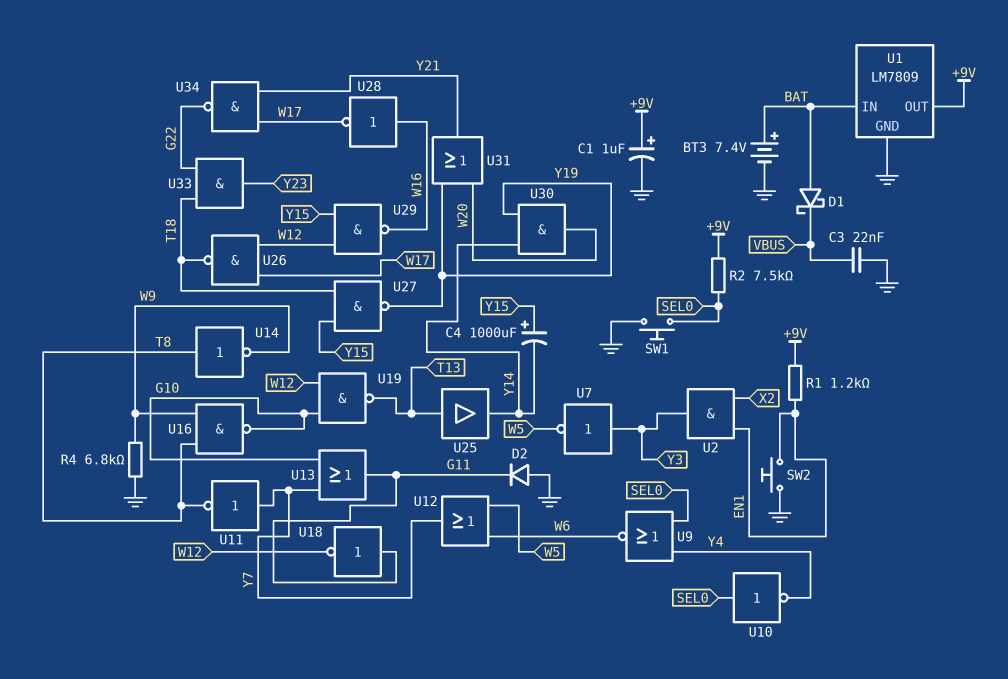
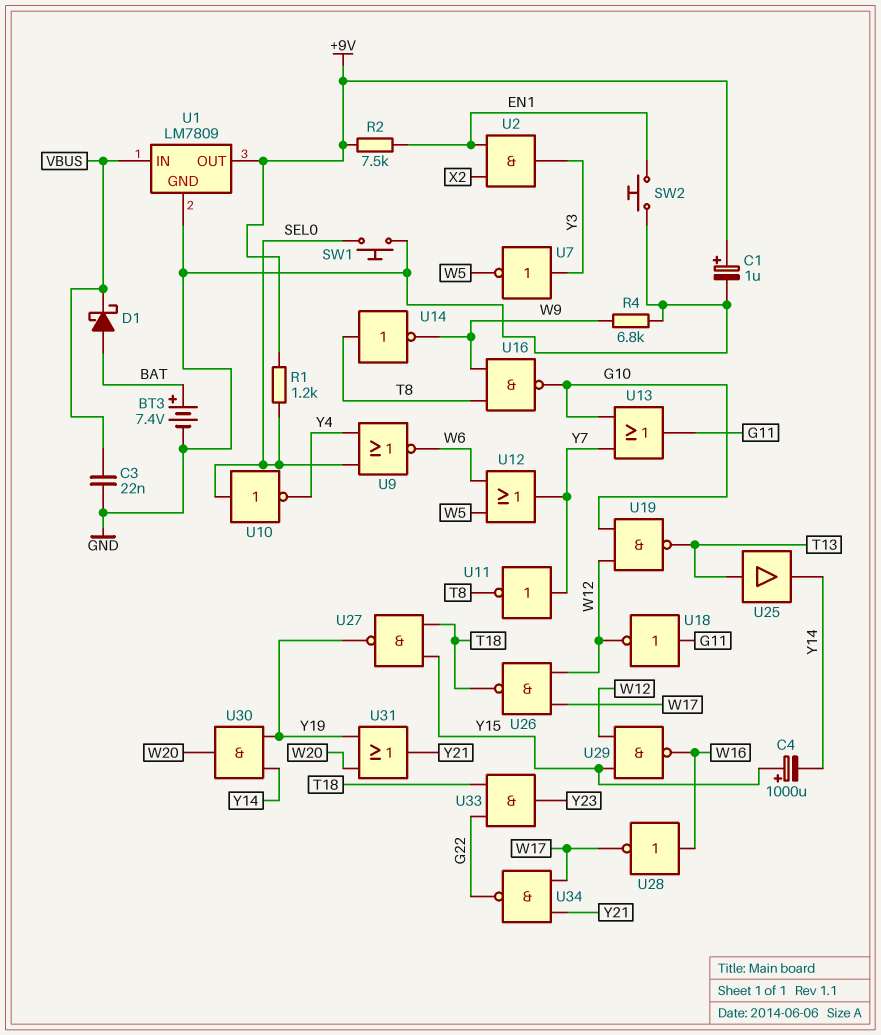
D2: diode (A GND, K G11) -> none
R1: 1.2k (+9V, EN1) -> 1.2k (+9V, SEL0)
R2: 7.5k (+9V, SEL0) -> 7.5k (+9V, EN1)
U1 pin IN: BAT -> VBUS

